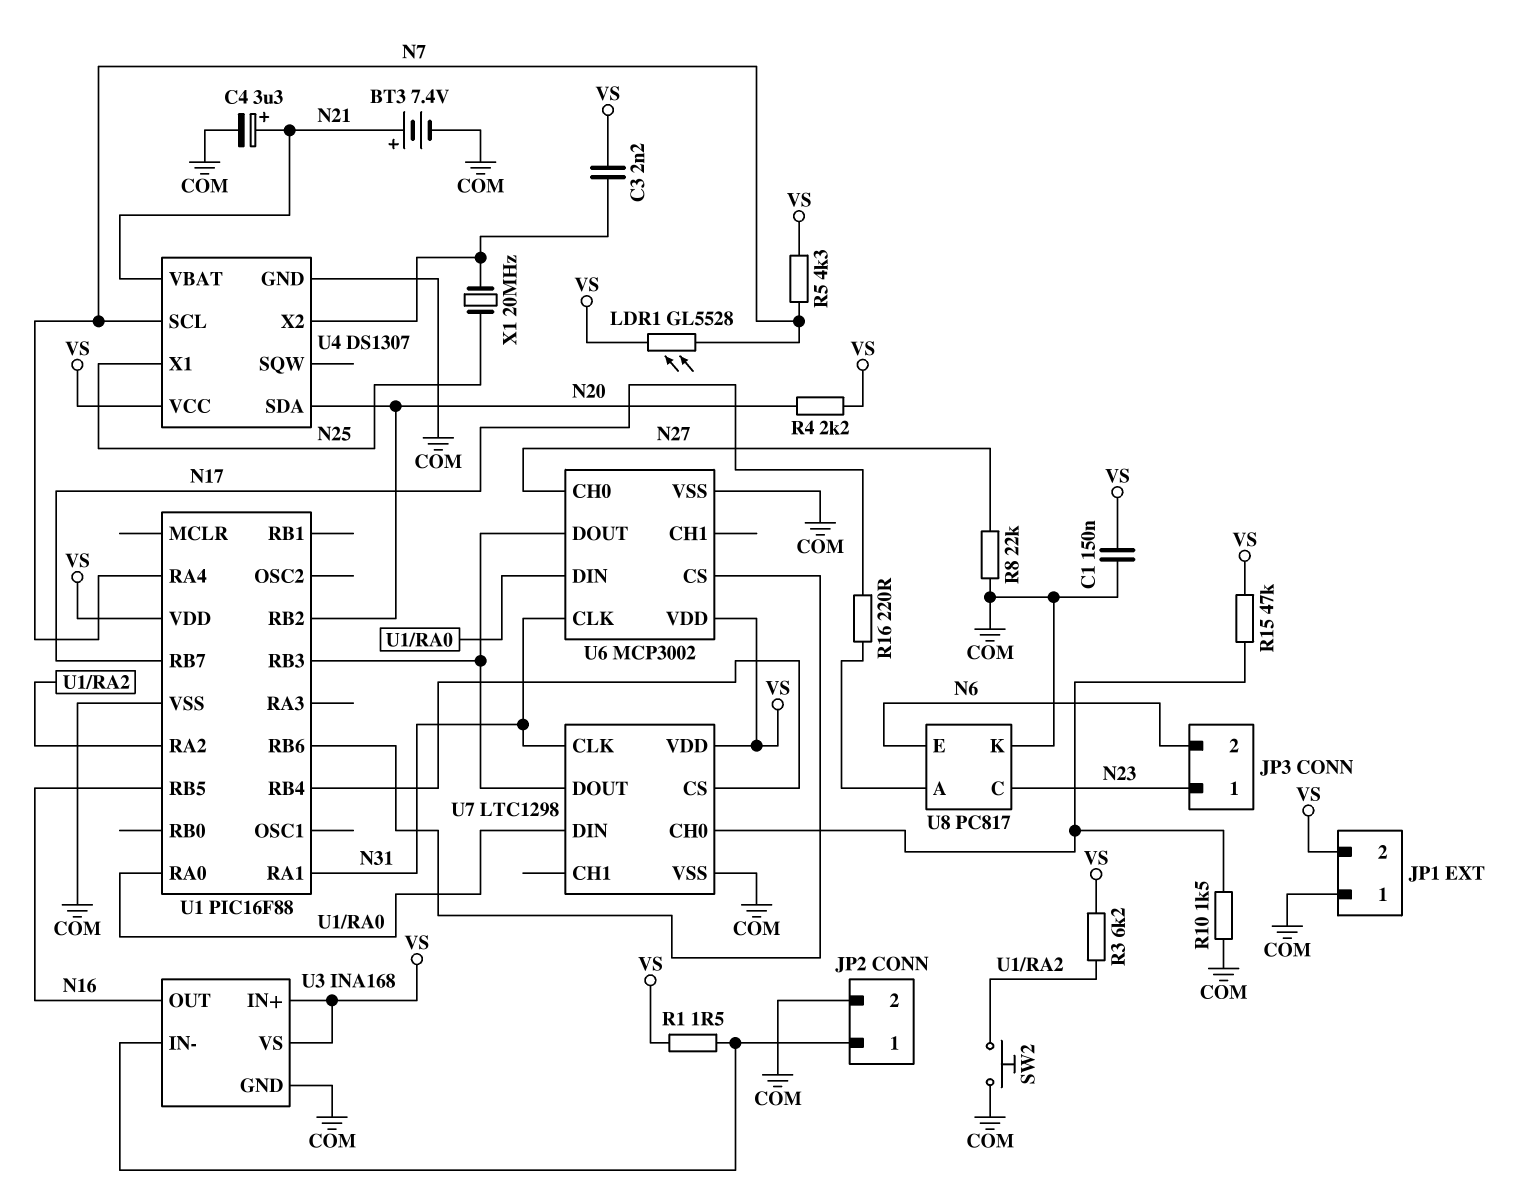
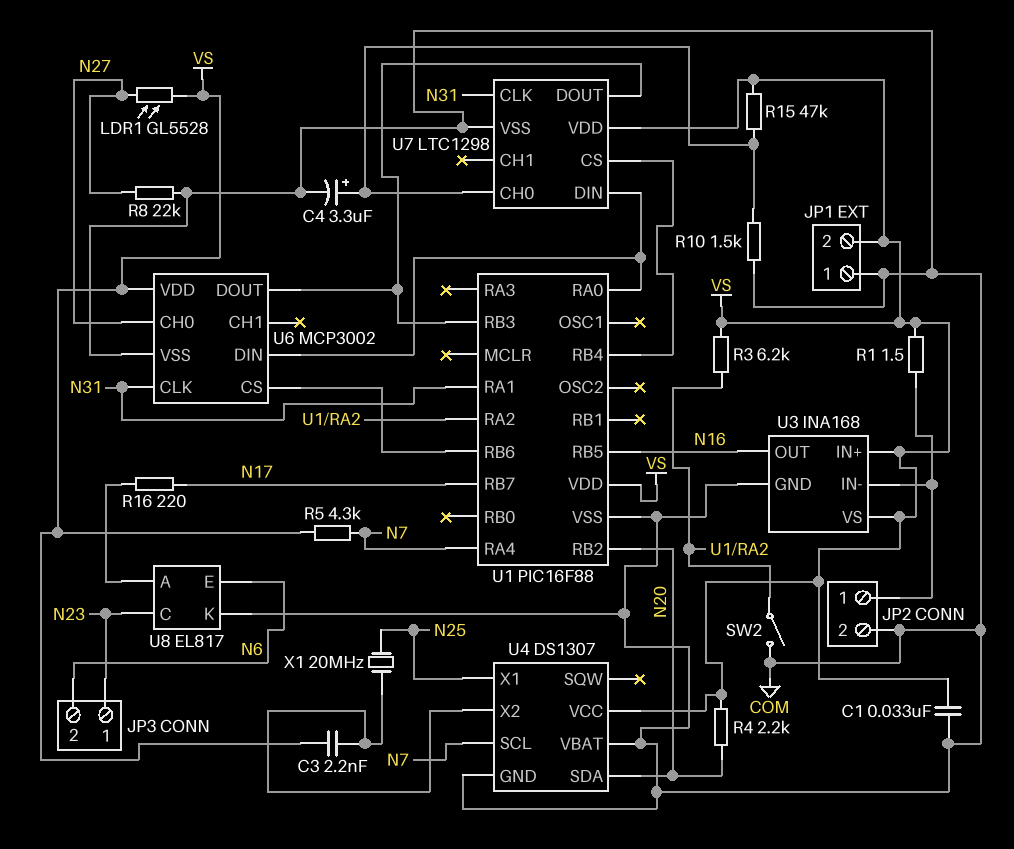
BT3: 7.4V (plus N21, minus COM) -> none
C1: 150nF (COM, VS) -> 33nF (COM, VS)
C4: 3.3uF (plus N21, minus COM) -> 3.3uF (plus U7/CH0, minus COM)
LDR1: GL5528 (N7, VS) -> GL5528 (N27, VS)
SW2: button (COM, U1/RA2) -> switch (COM, U1/RA2)
U4 pin VBAT: N21 -> COM
U8: PC817 -> EL817

